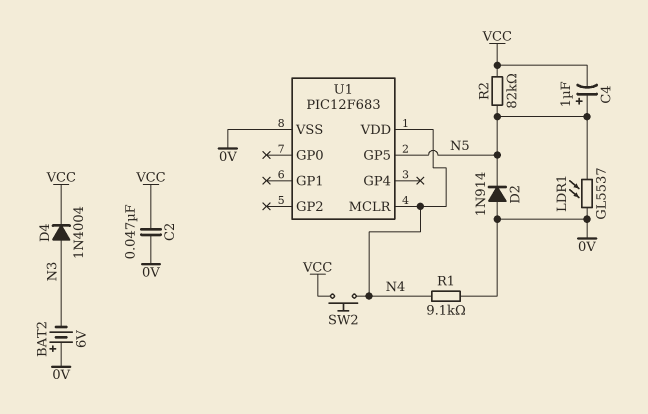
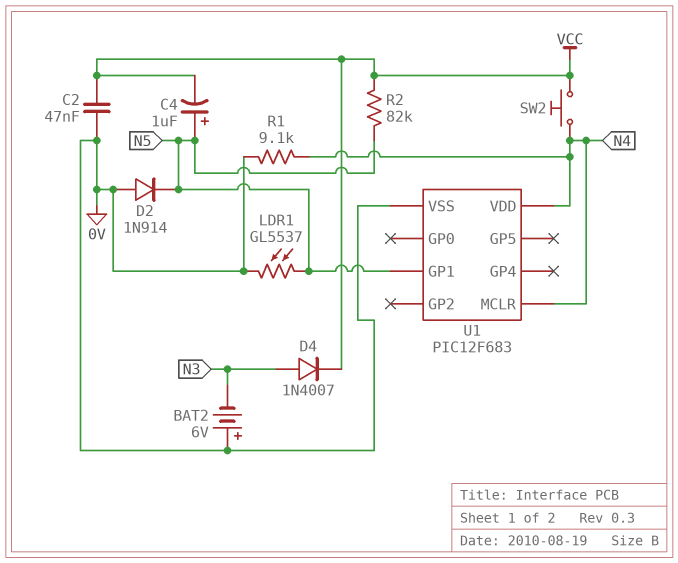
D4: diode 1N4004 (A N3, K VCC) -> diode 1N4007 (A N3, K VCC)
U1 pin GP1: none -> N5
U1 pin GP5: N5 -> none

